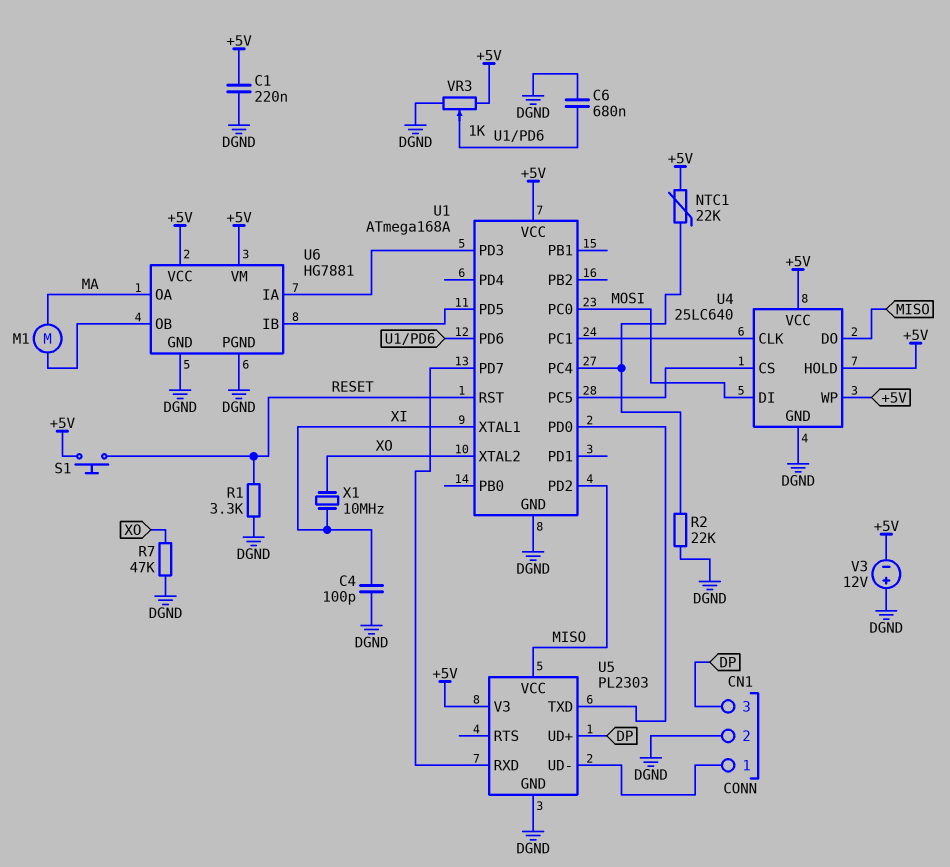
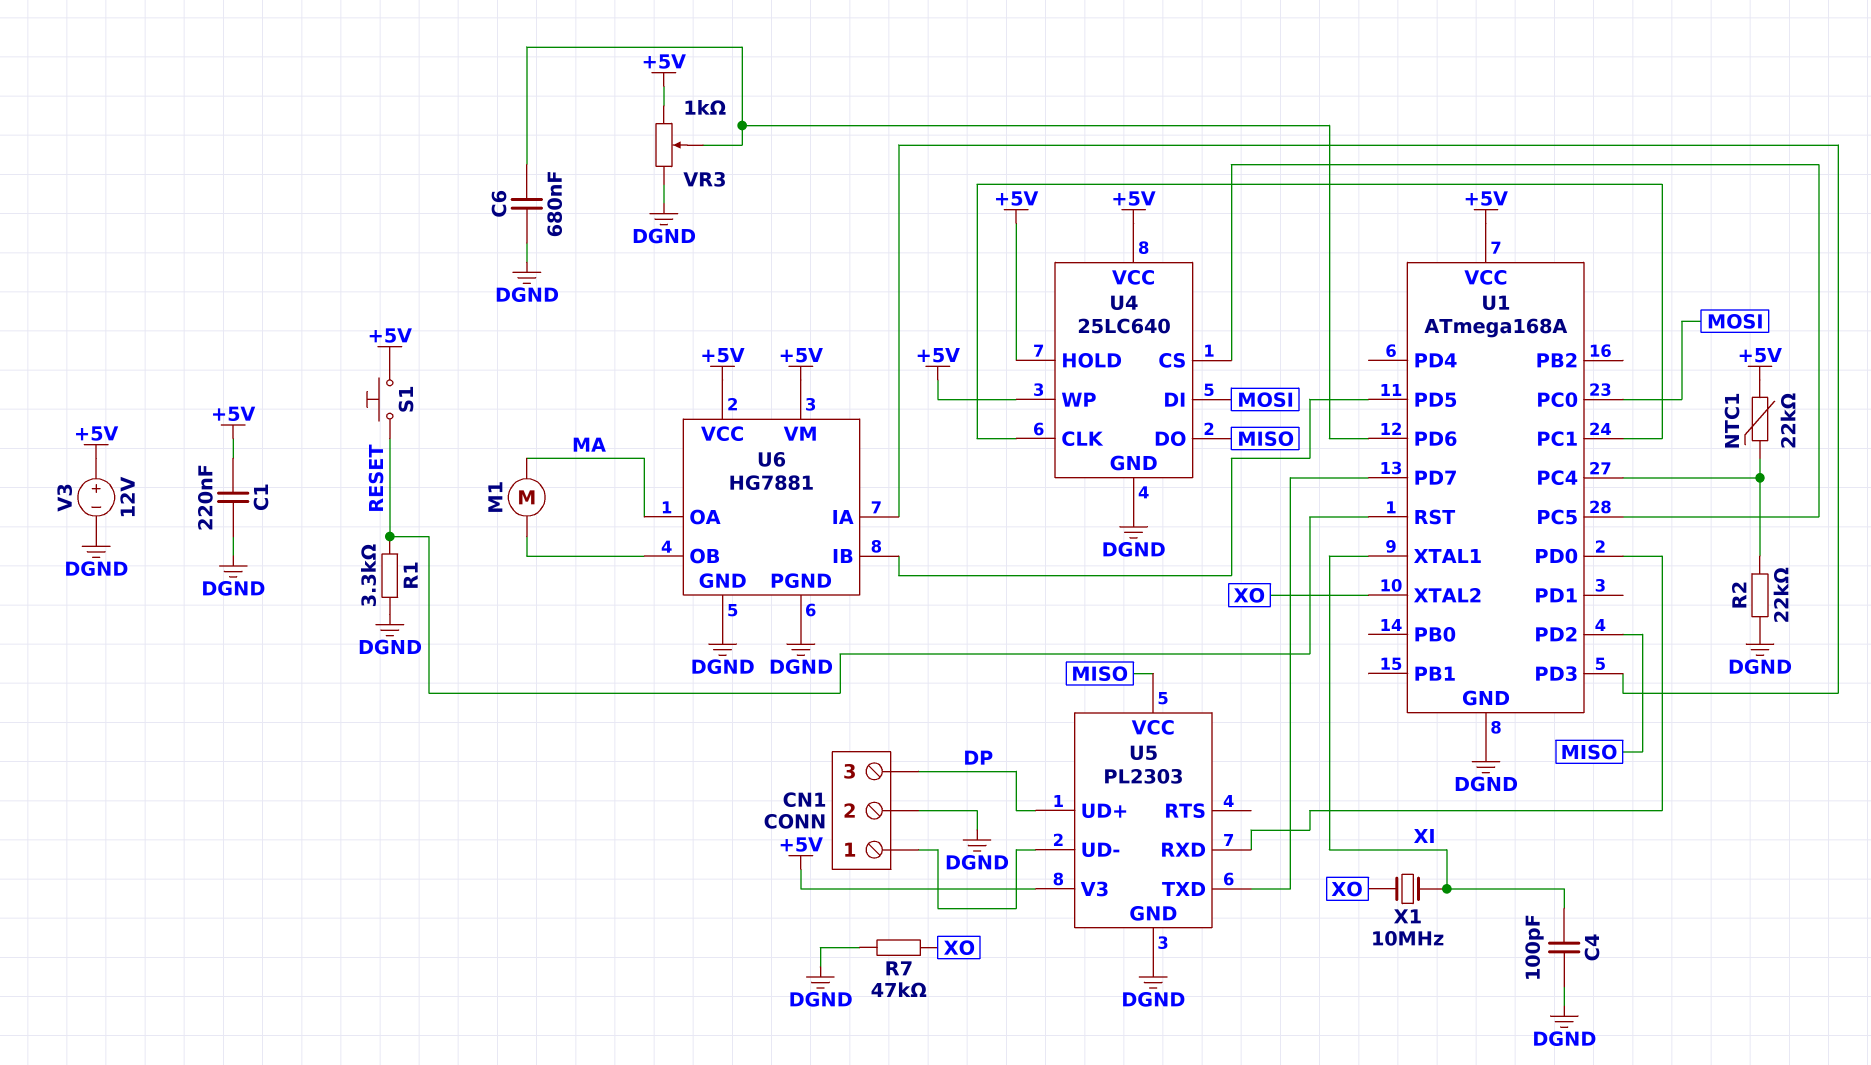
U5 pin RXD: U1/PD7 -> U1/PD0
U5 pin TXD: U1/PD0 -> U1/PD7
V3: 12V (plus DGND, minus +5V) -> 12V (plus +5V, minus DGND)

